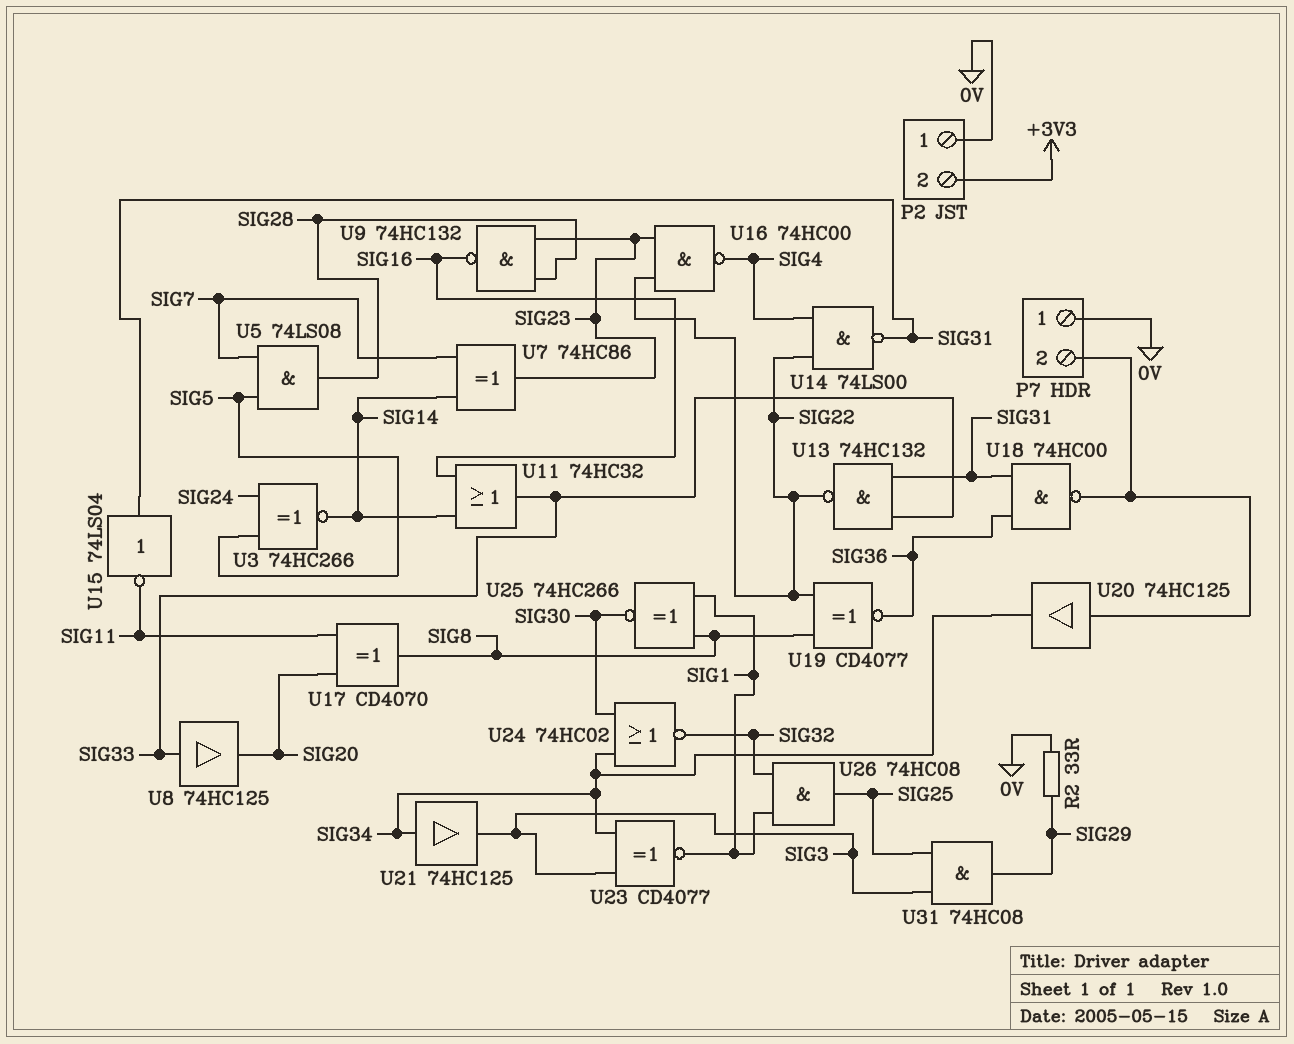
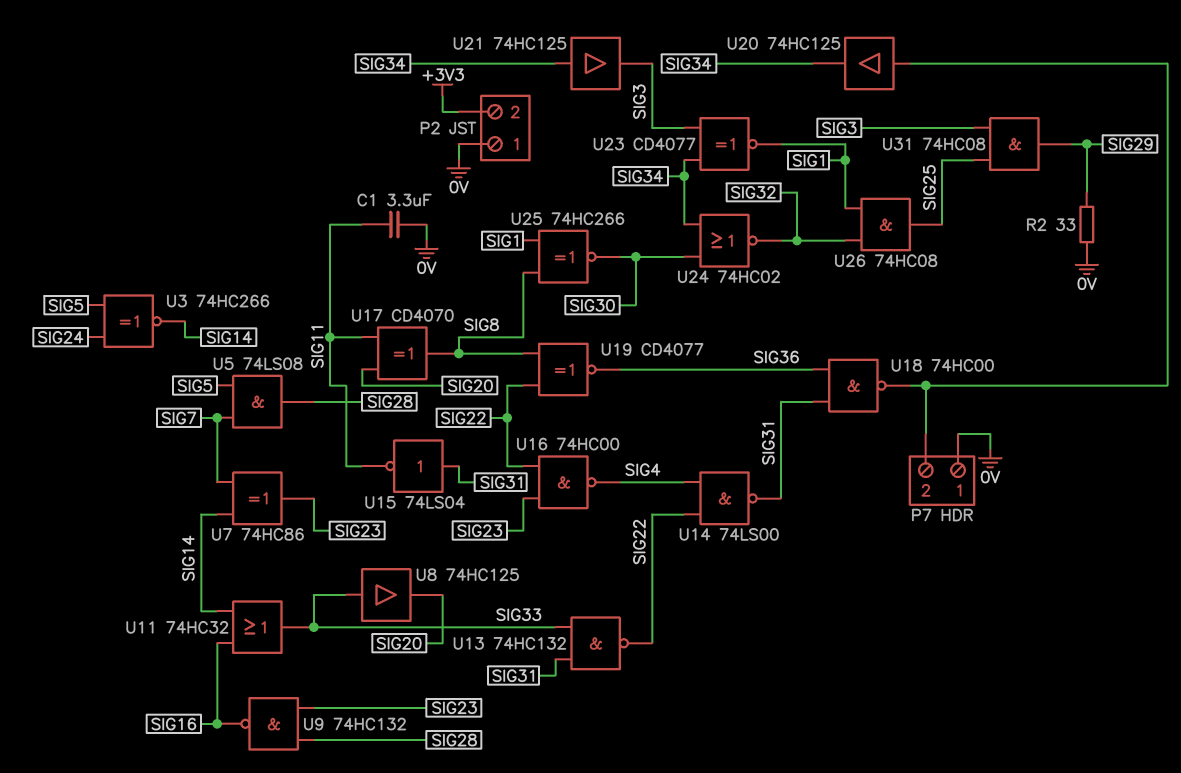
C1: none -> 3.3uF (0V, SIG11)

